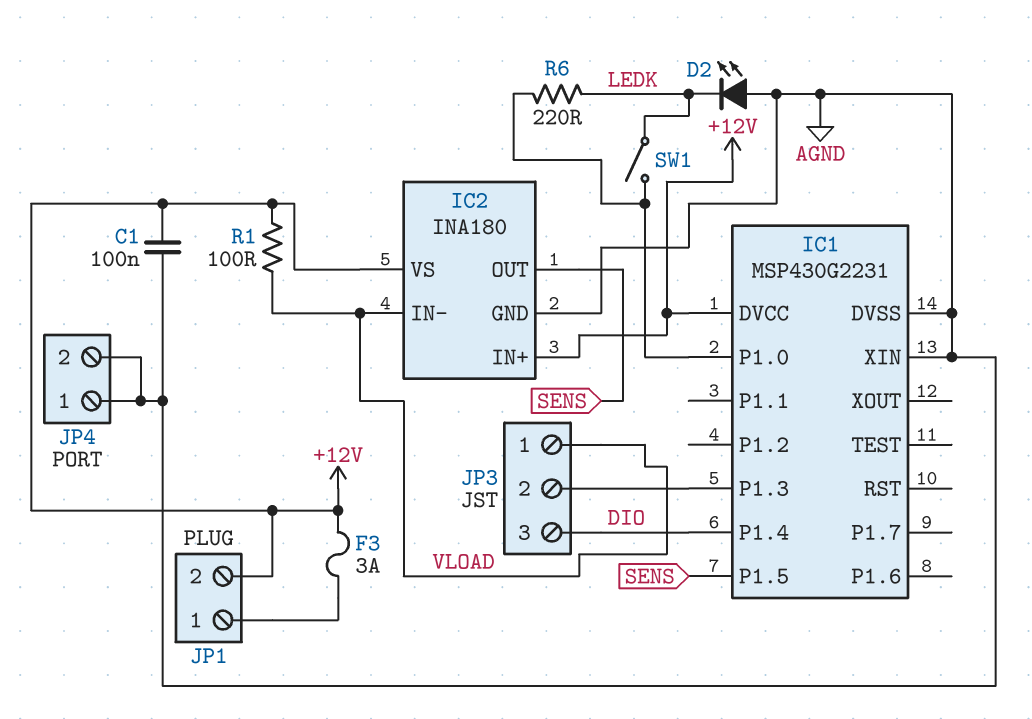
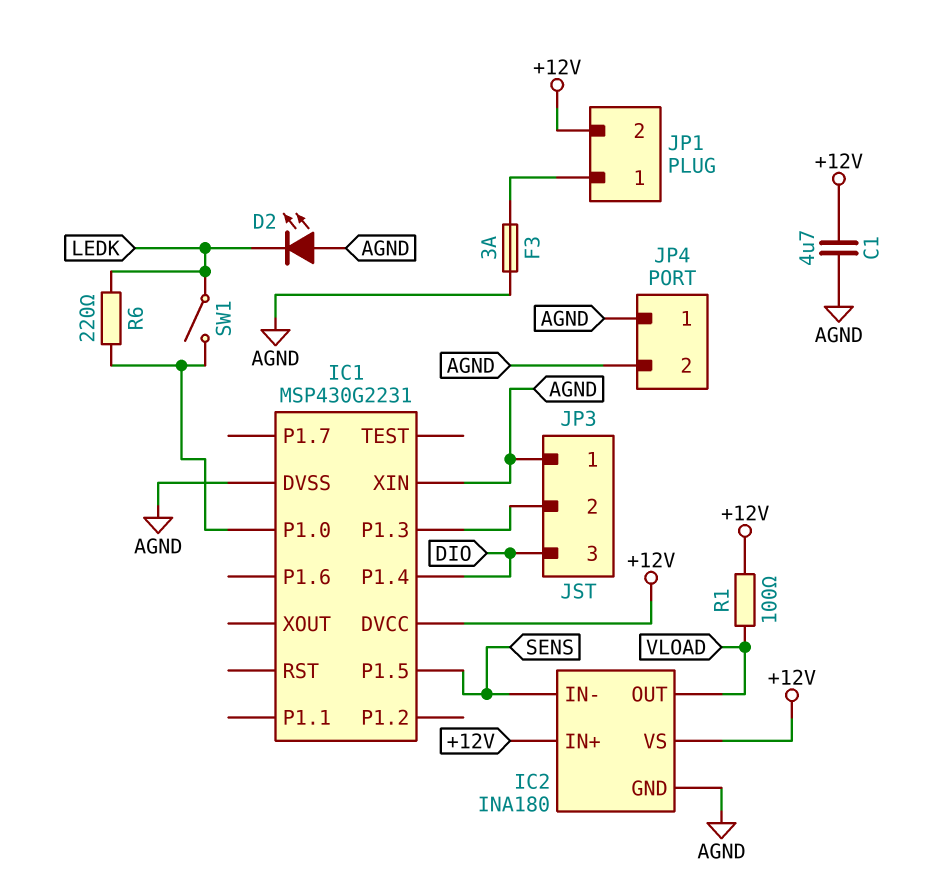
C1: 100nF (+12V, AGND) -> 4.7uF (+12V, AGND)
F3: 3A (+12V, JP1/1) -> 3A (AGND, JP1/1)
IC2 pin IN-: VLOAD -> SENS
IC2 pin OUT: SENS -> VLOAD
JP3 pin 1: VLOAD -> AGND

